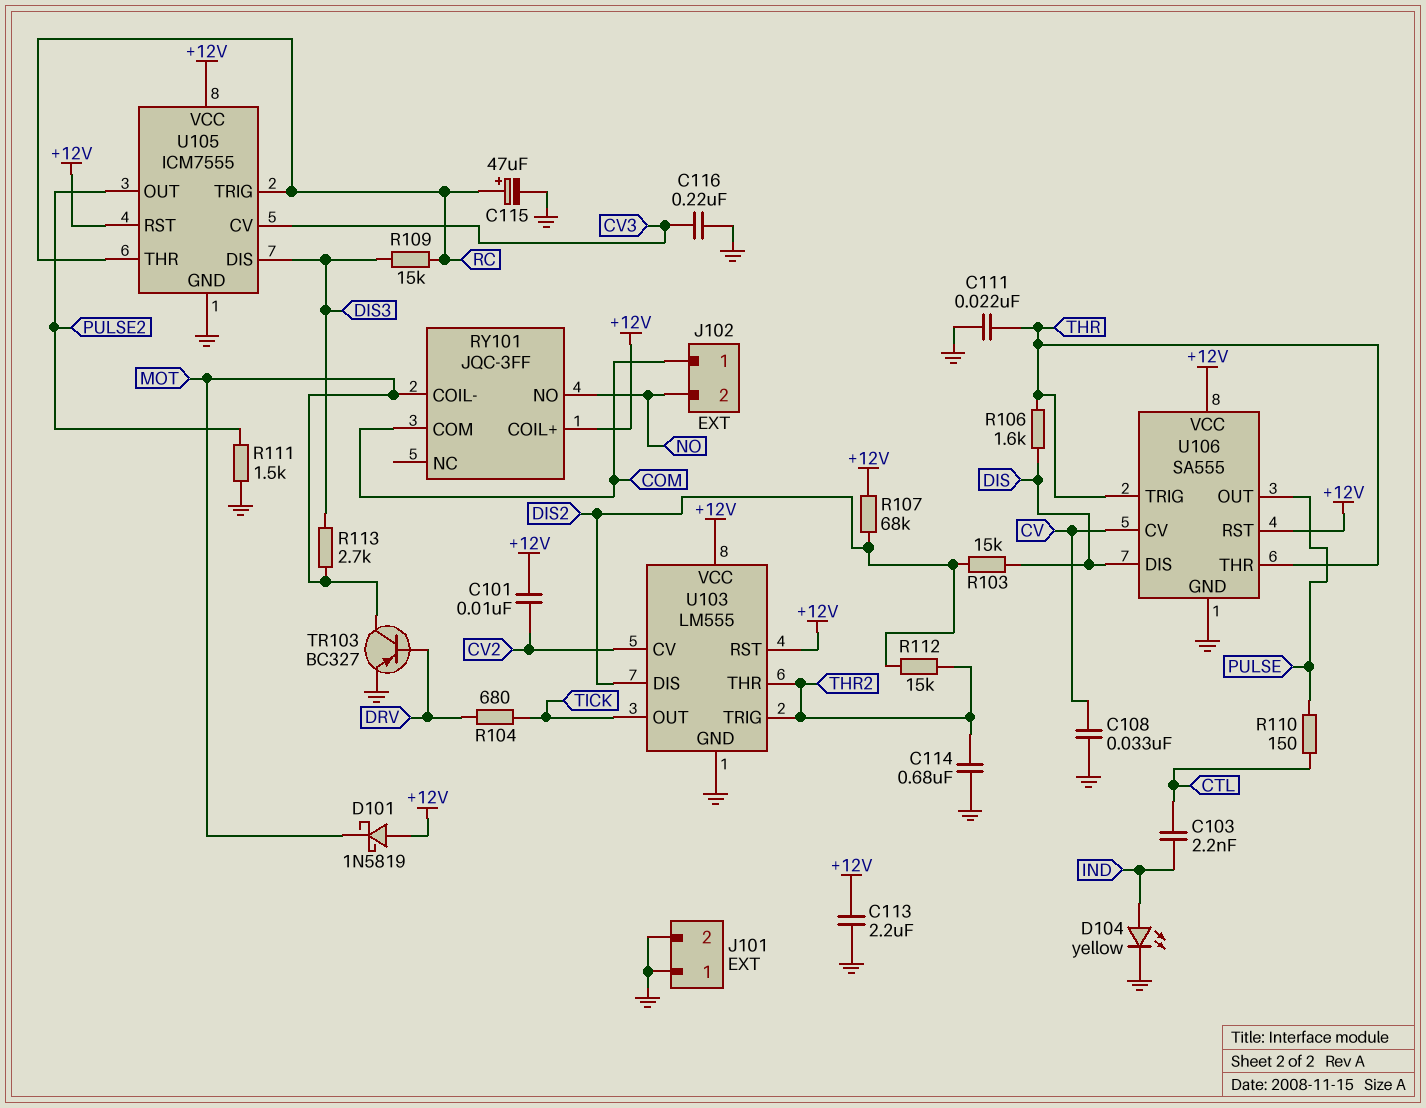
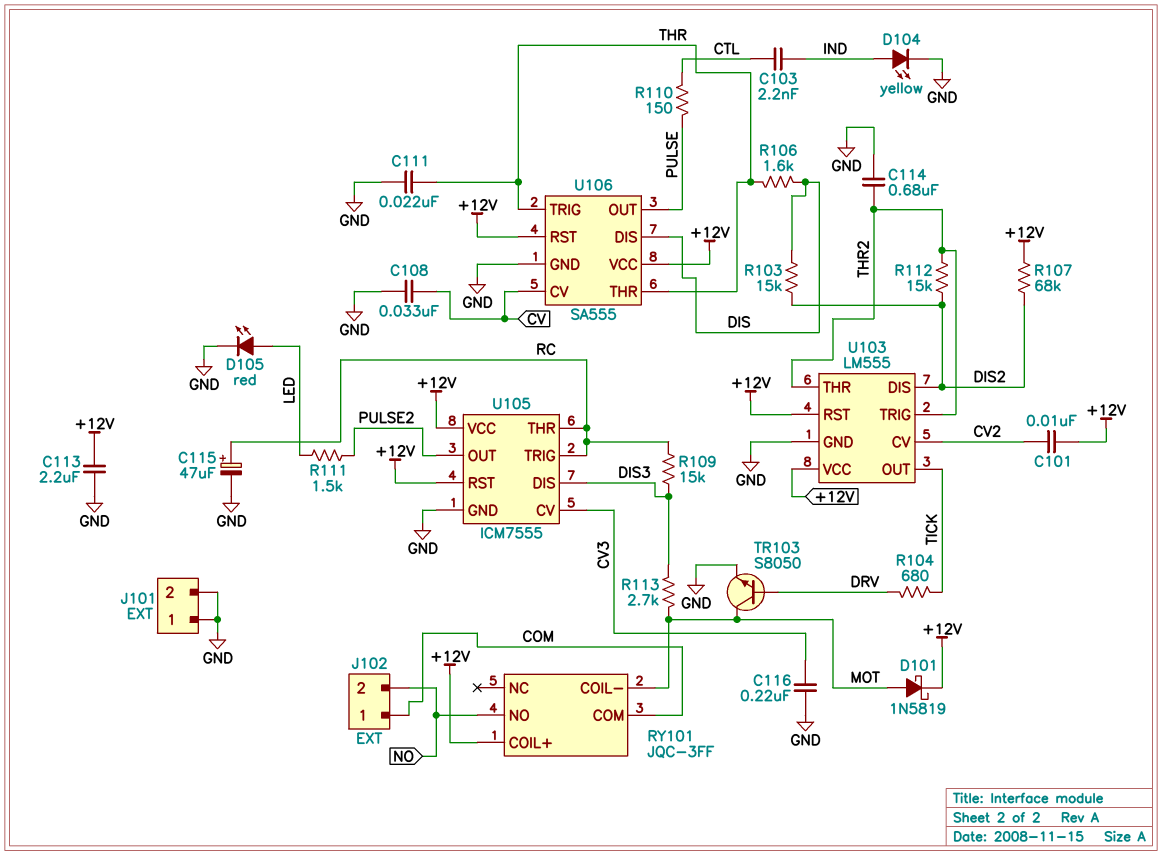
D101: schottky 1N5819 (A +12V, K MOT) -> schottky 1N5819 (A MOT, K +12V)
D105: none -> LED red (A LED, K GND)
R111: 1.5k (GND, PULSE2) -> 1.5k (LED, PULSE2)
TR103: PNP BC327 (B DRV, C MOT, E GND) -> NPN S8050 (B DRV, C MOT, E GND)

